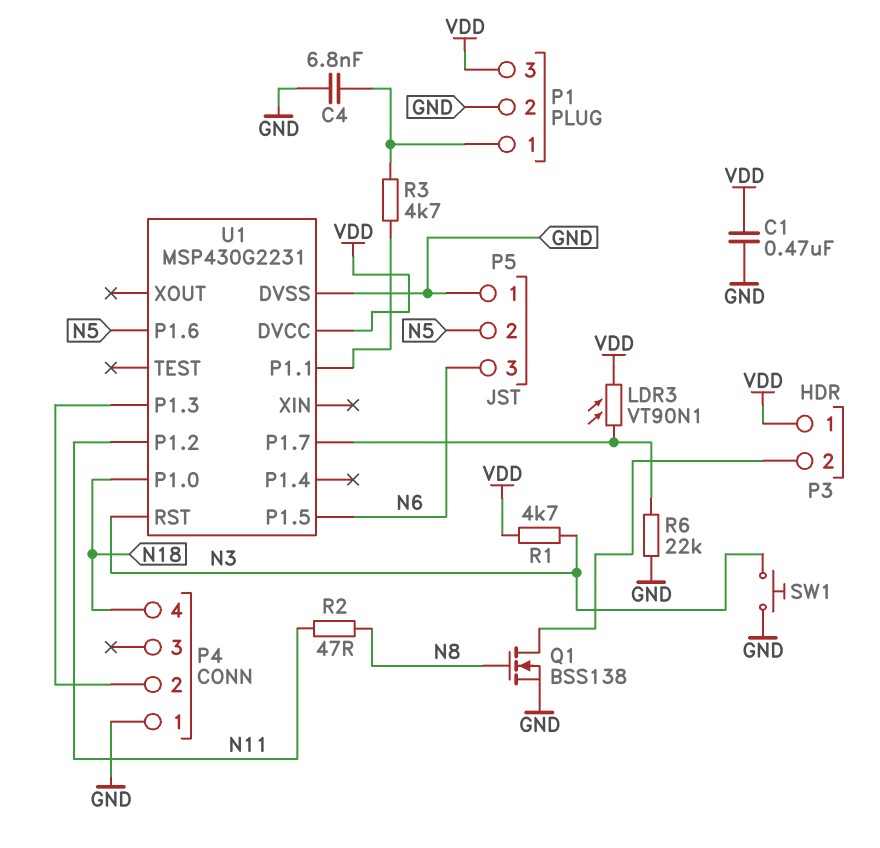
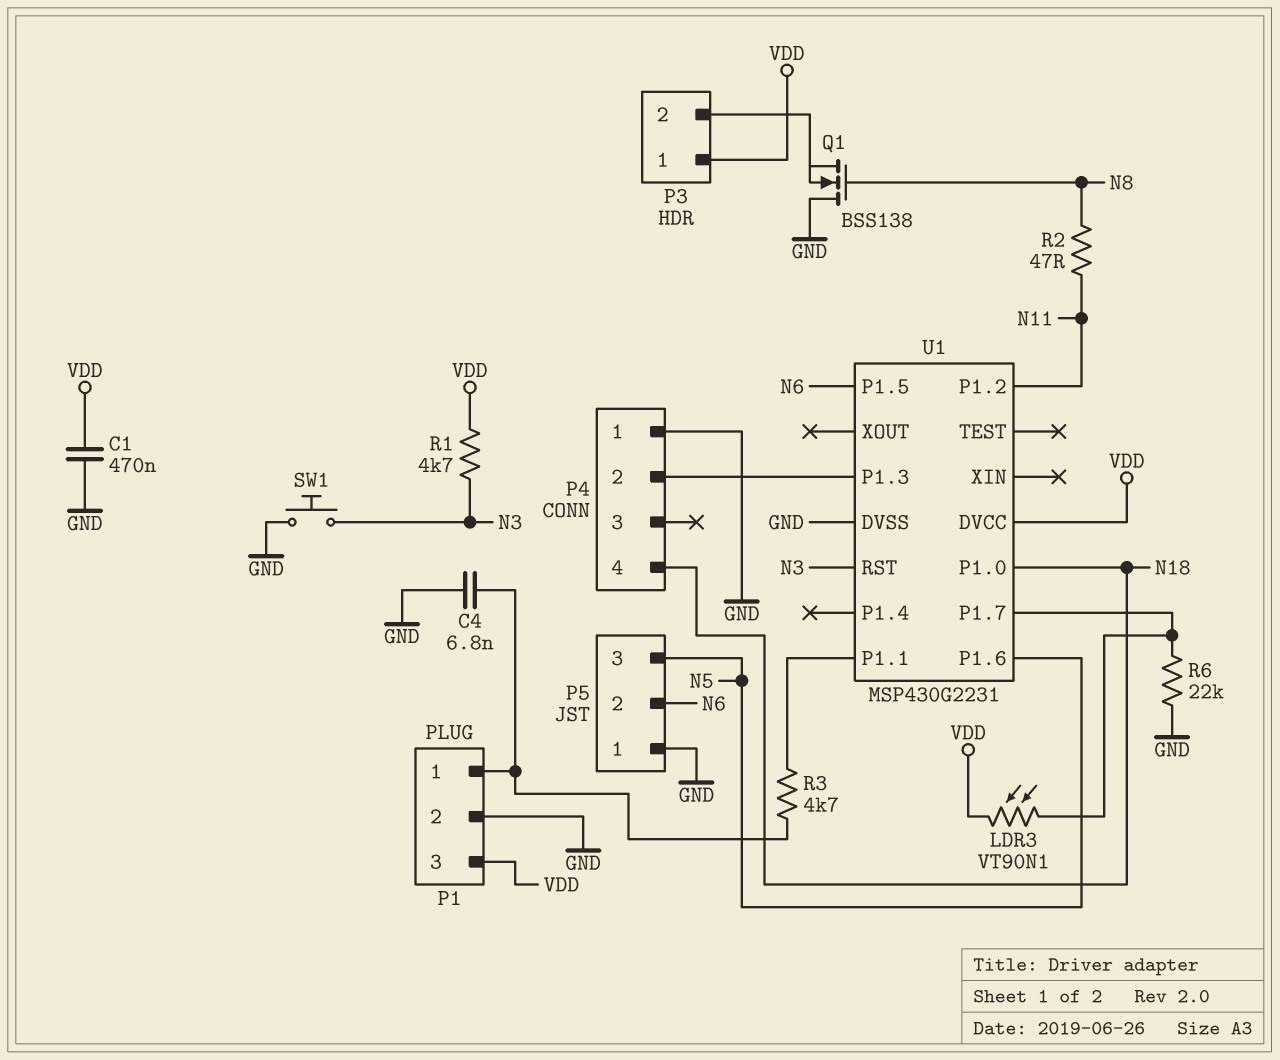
P5 pin 2: N5 -> N6
P5 pin 3: N6 -> N5
Q1: NMOS BSS138 (G N8, D P3/2, S GND) -> NMOS BSS138 (G N8, D GND, S P3/2)

